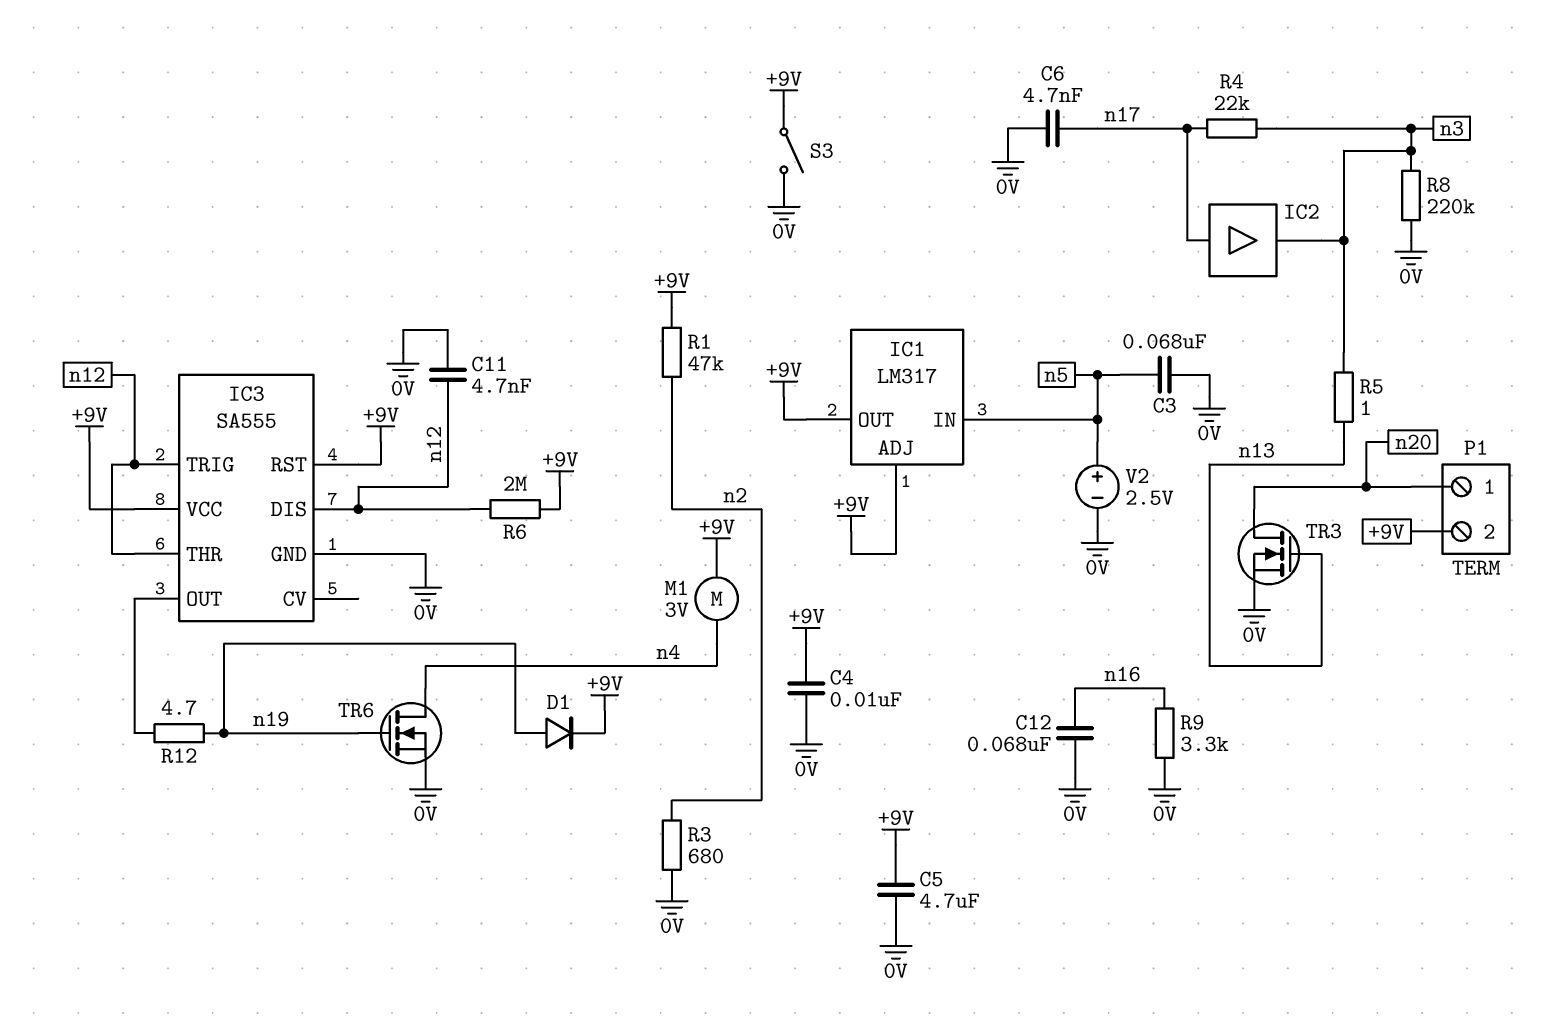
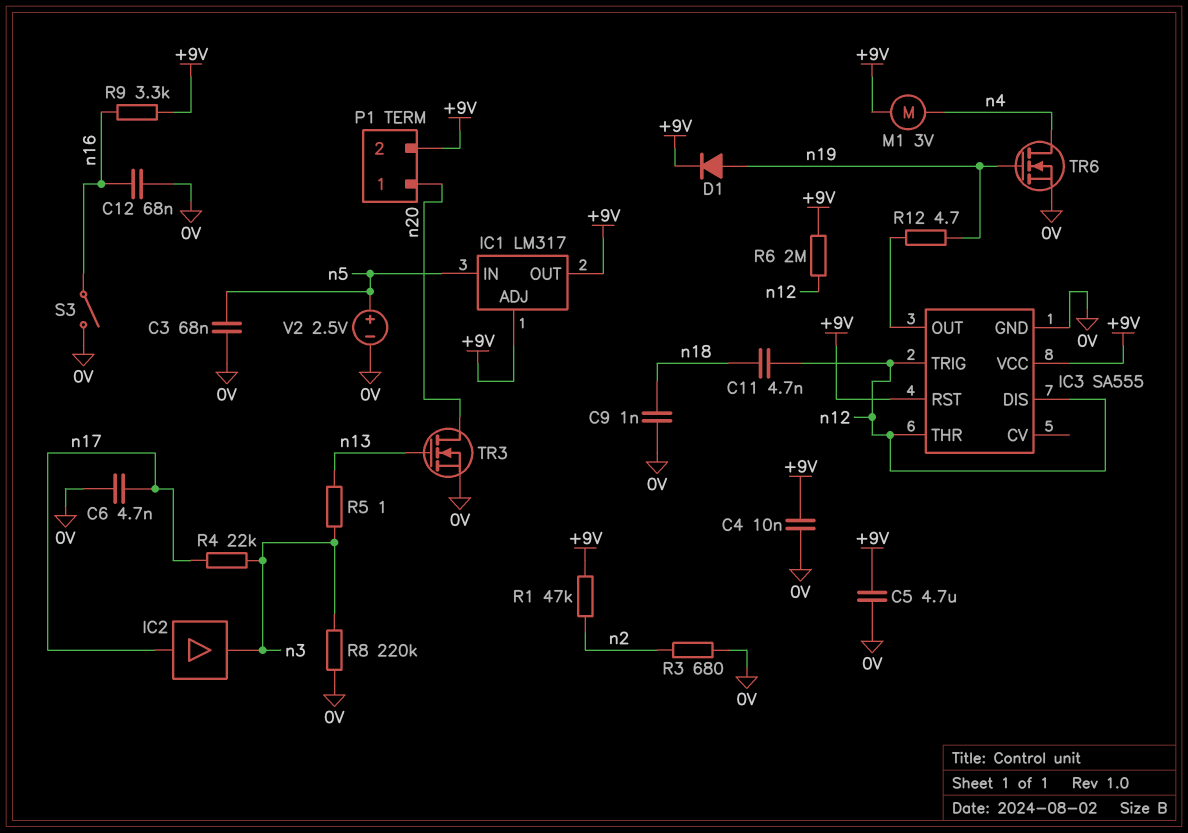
C9: none -> 1nF (0V, n18)
C11: 4.7nF (0V, n12) -> 4.7nF (n12, n18)
R9: 3.3k (0V, n16) -> 3.3k (+9V, n16)
S3: switch (+9V, 0V) -> switch (0V, n16)

